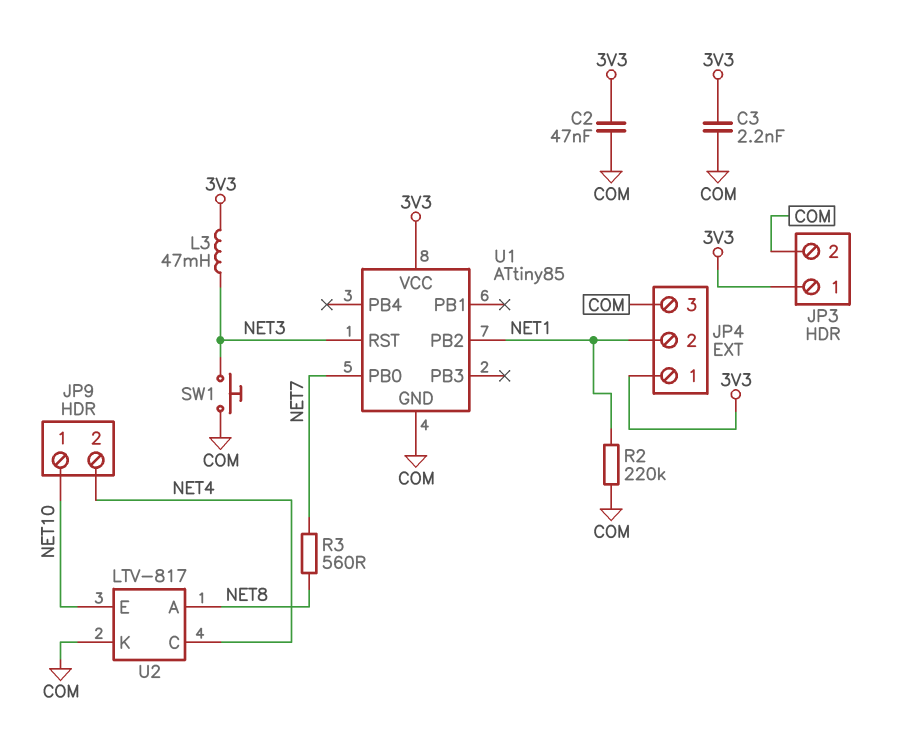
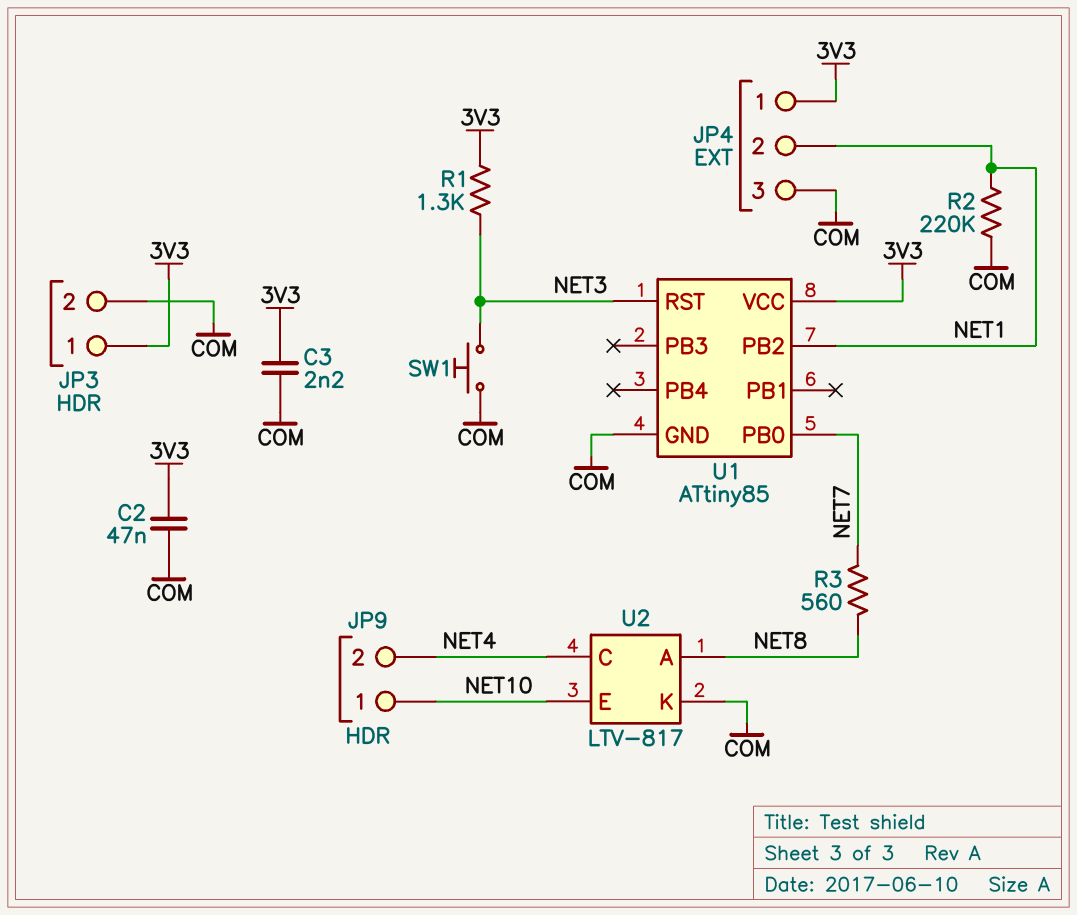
L3: 47mH (3V3, NET3) -> none
R1: none -> 1.3k (3V3, NET3)

